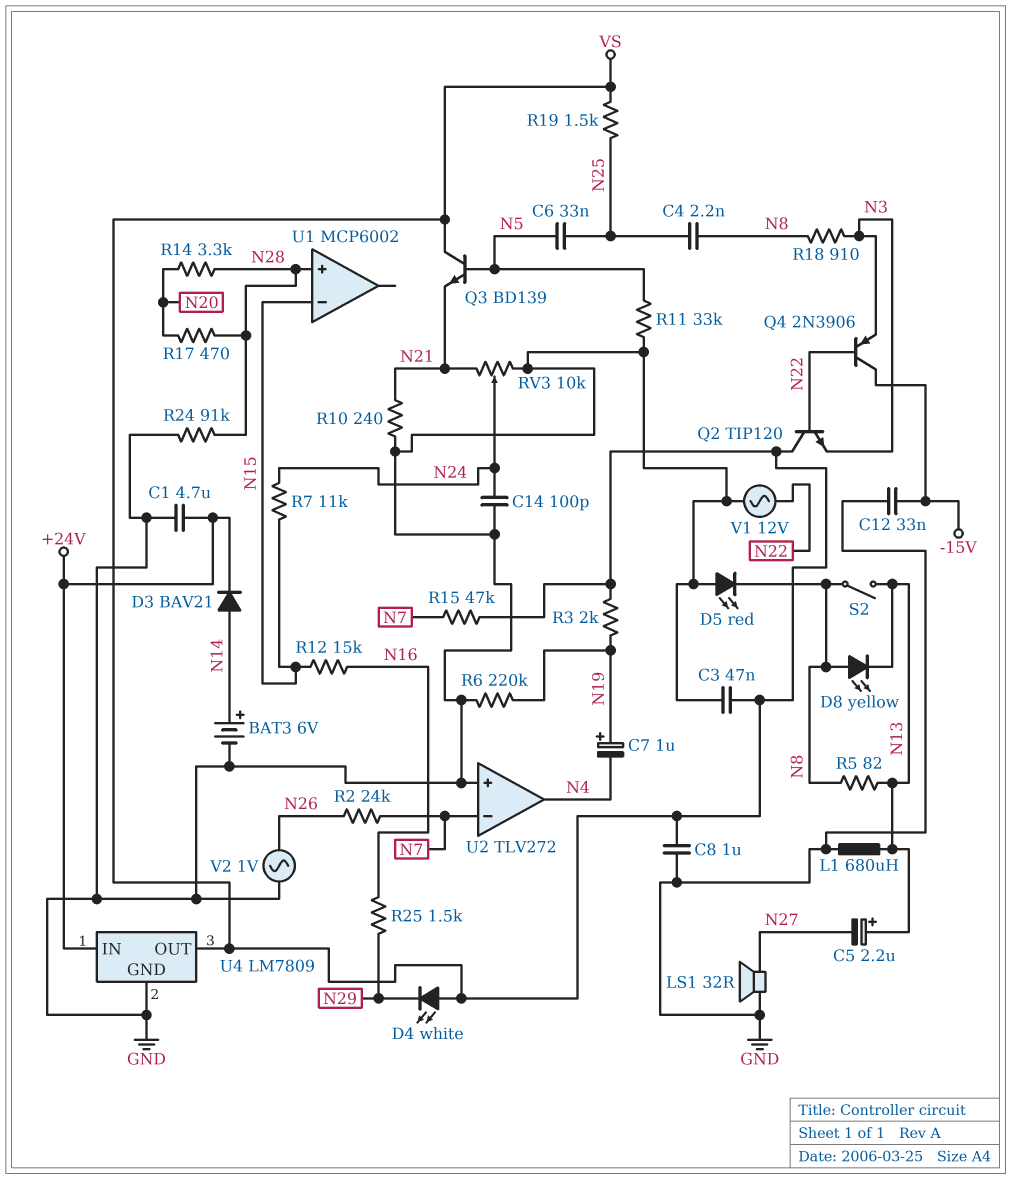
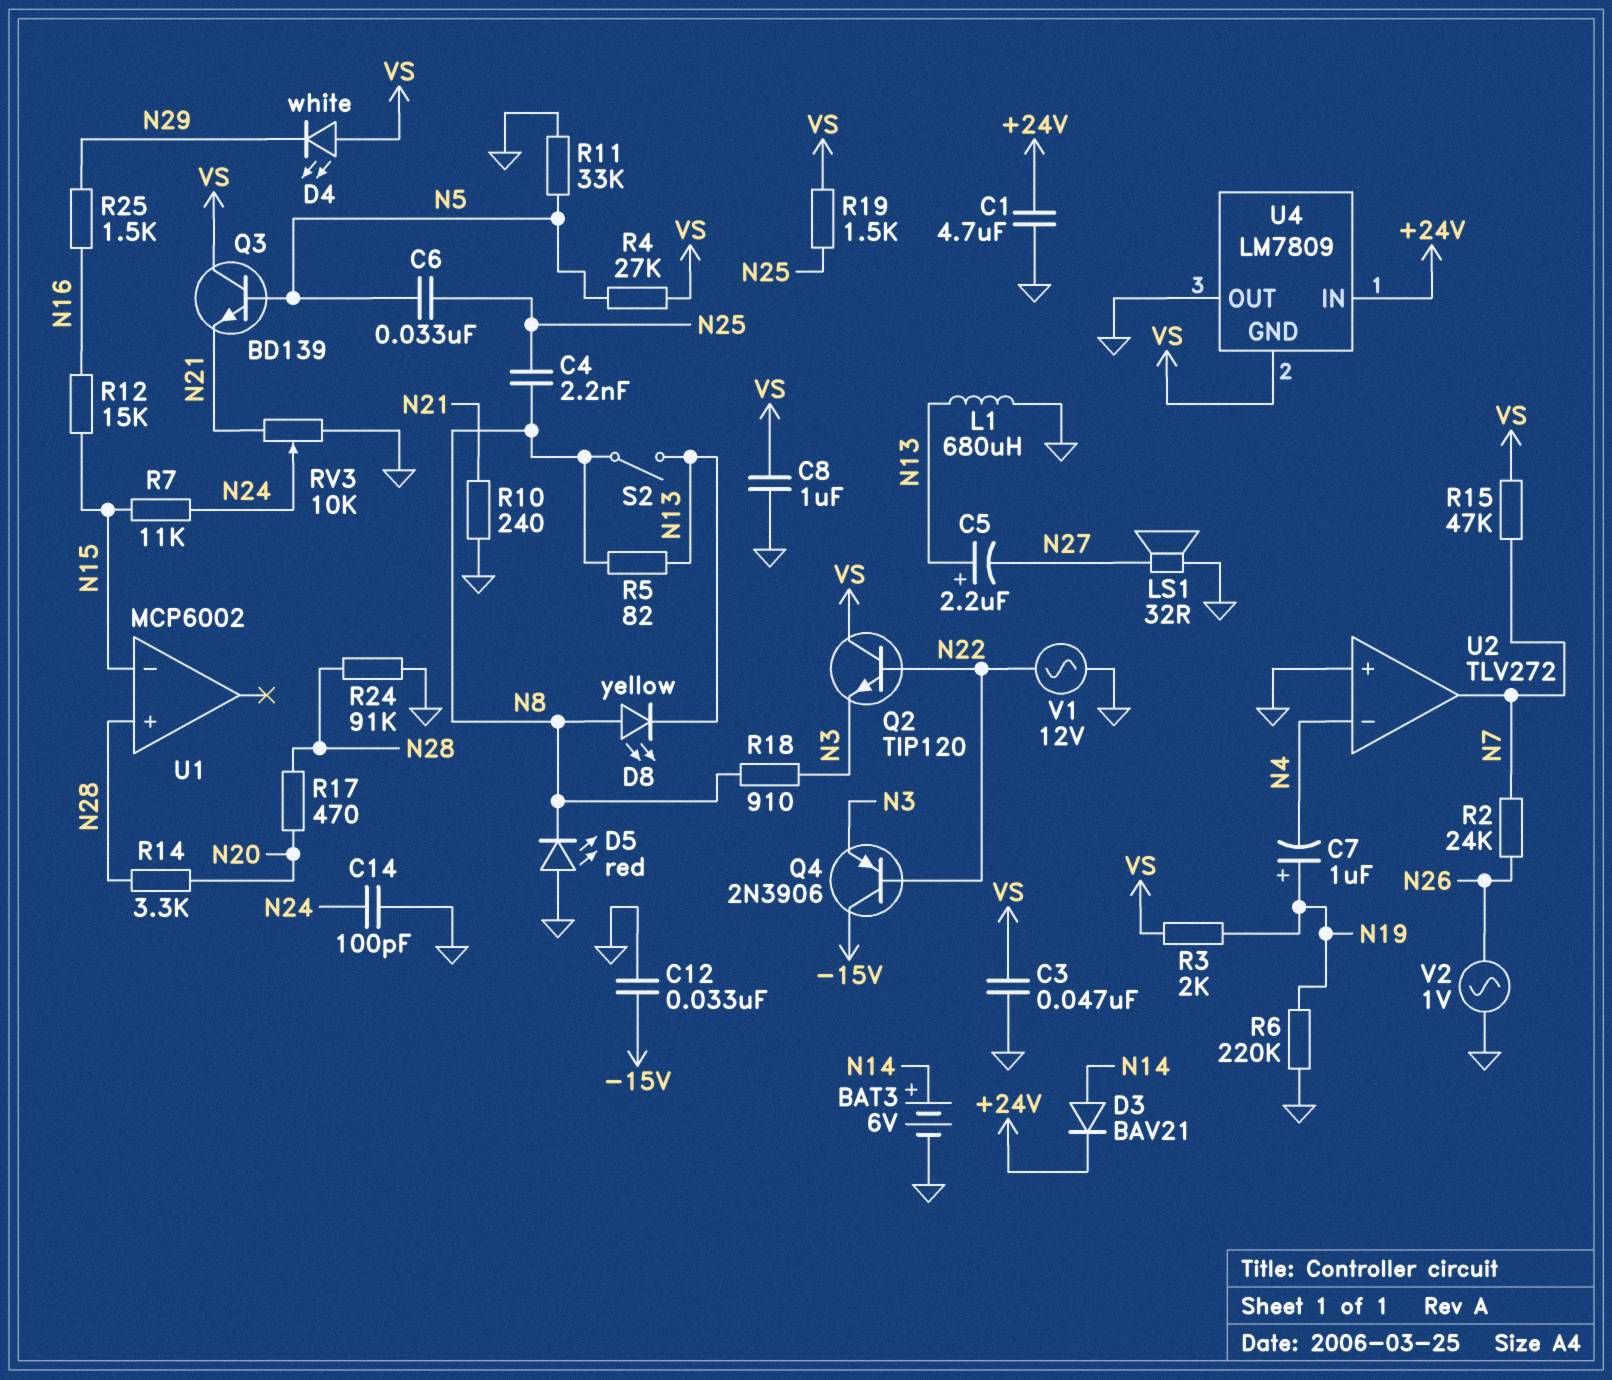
R4: none -> 27k (N5, VS)
U2 pin in-: N7 -> N4
U2 pin out: N4 -> N7
U4 pin GND: GND -> VS
U4 pin OUT: VS -> GND

